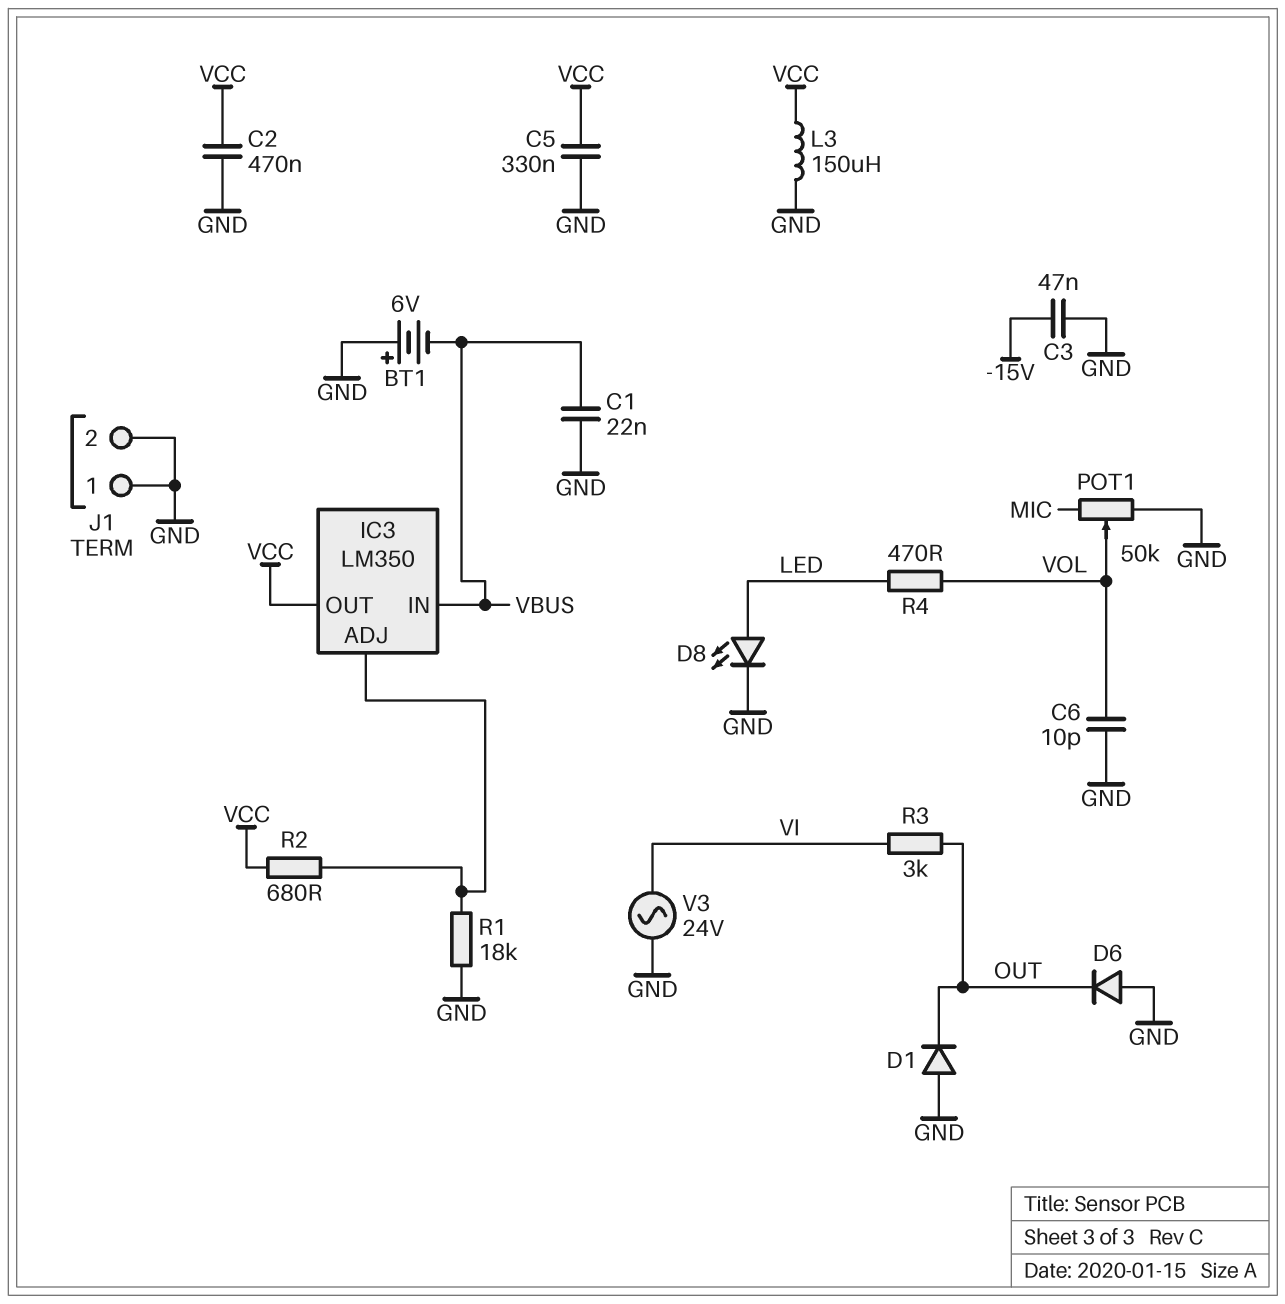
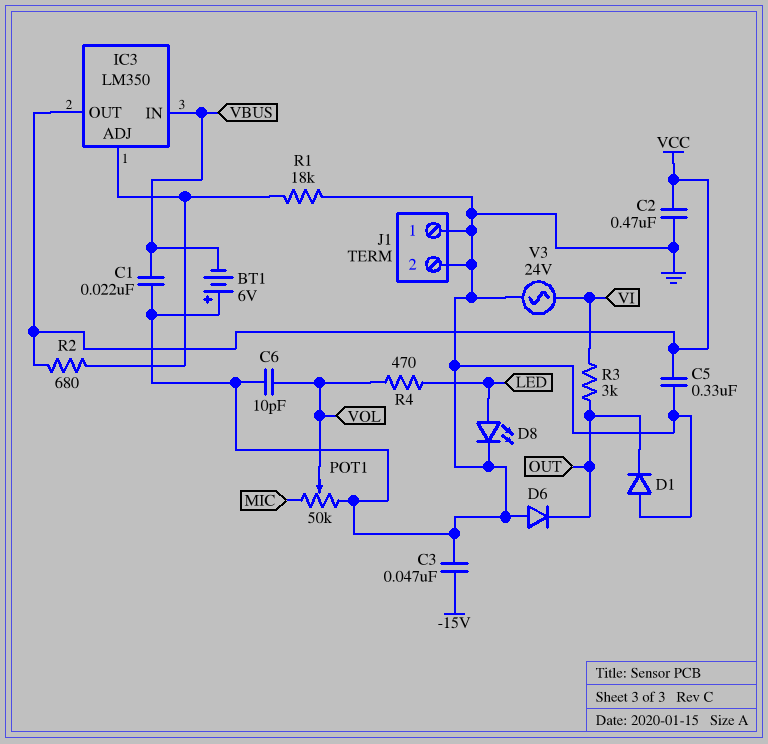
L3: 150uH (GND, VCC) -> none

